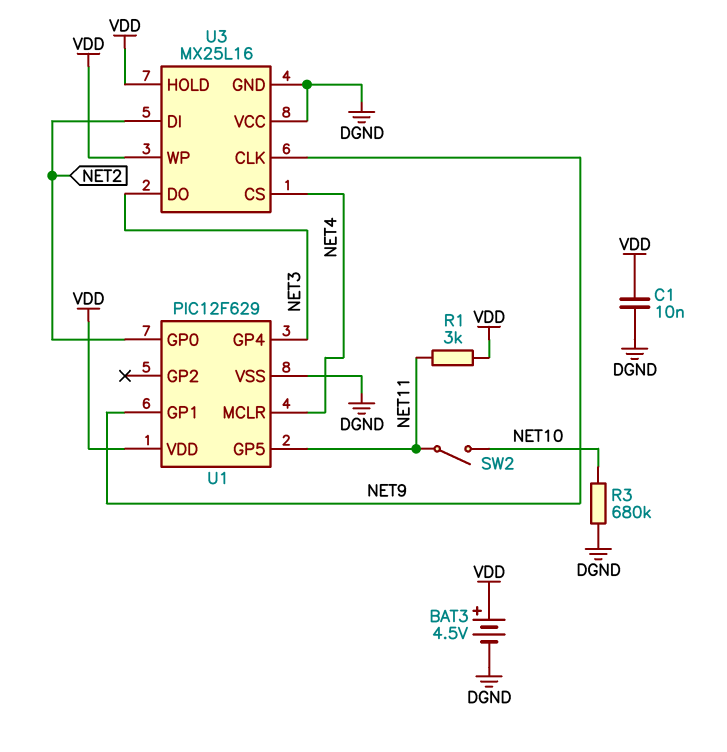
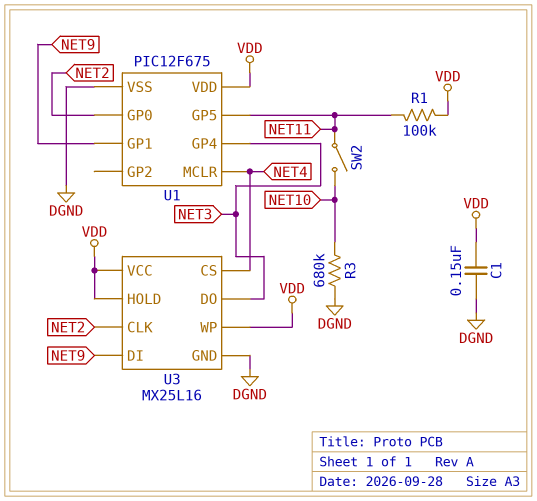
BAT3: 4.5V (plus VDD, minus DGND) -> none
C1: 10nF (DGND, VDD) -> 150nF (DGND, VDD)
R1: 3k (NET11, VDD) -> 100k (NET11, VDD)
U1: PIC12F629 -> PIC12F675
U3 pin CLK: NET9 -> NET2
U3 pin DI: NET2 -> NET9
U3 pin VCC: DGND -> VDD

